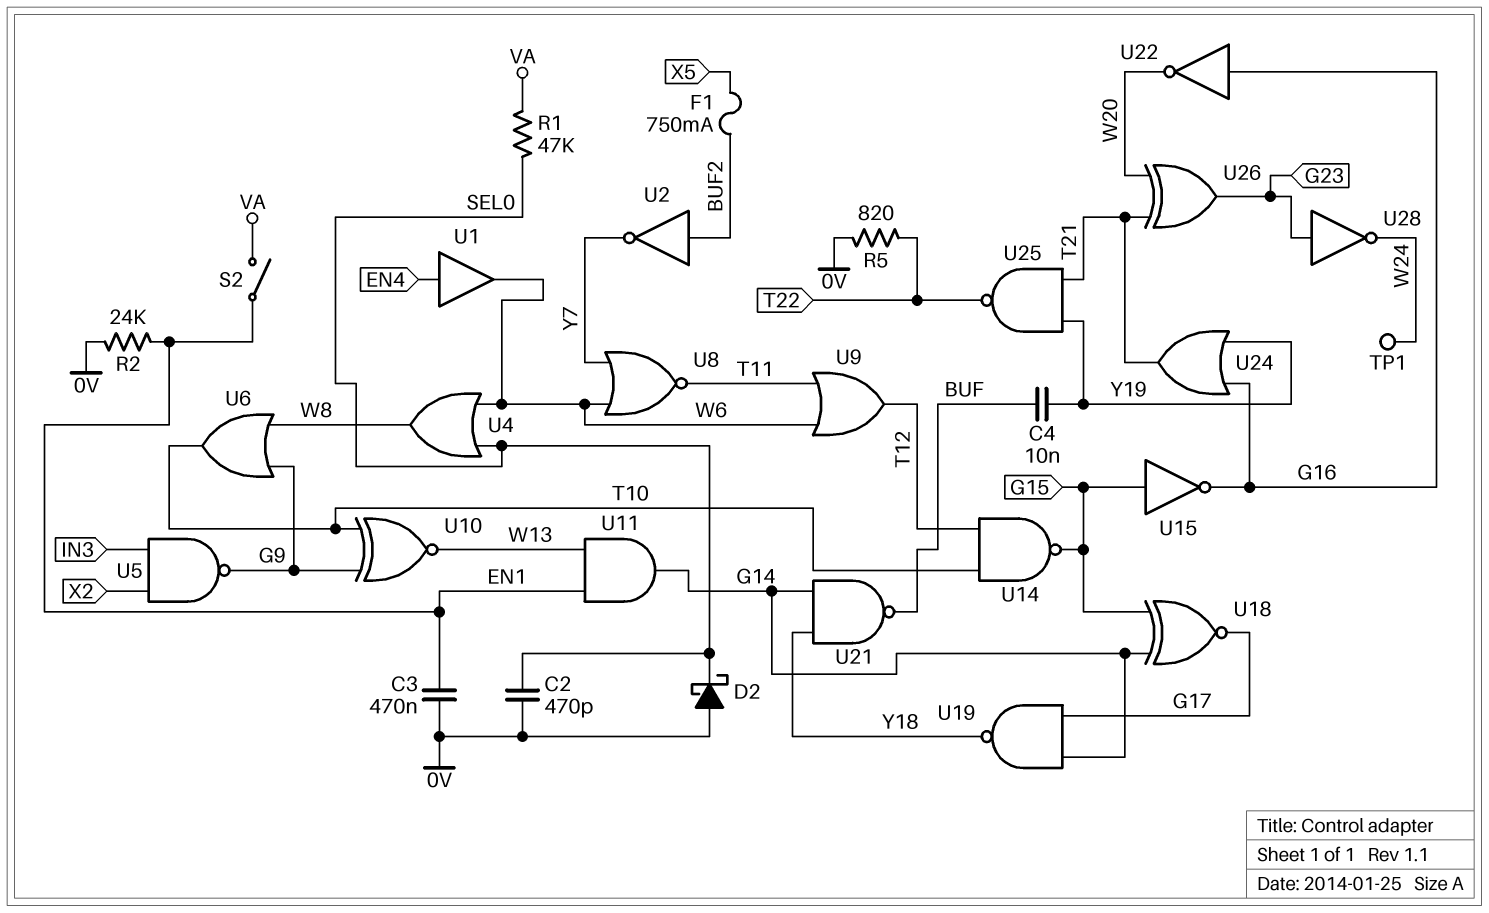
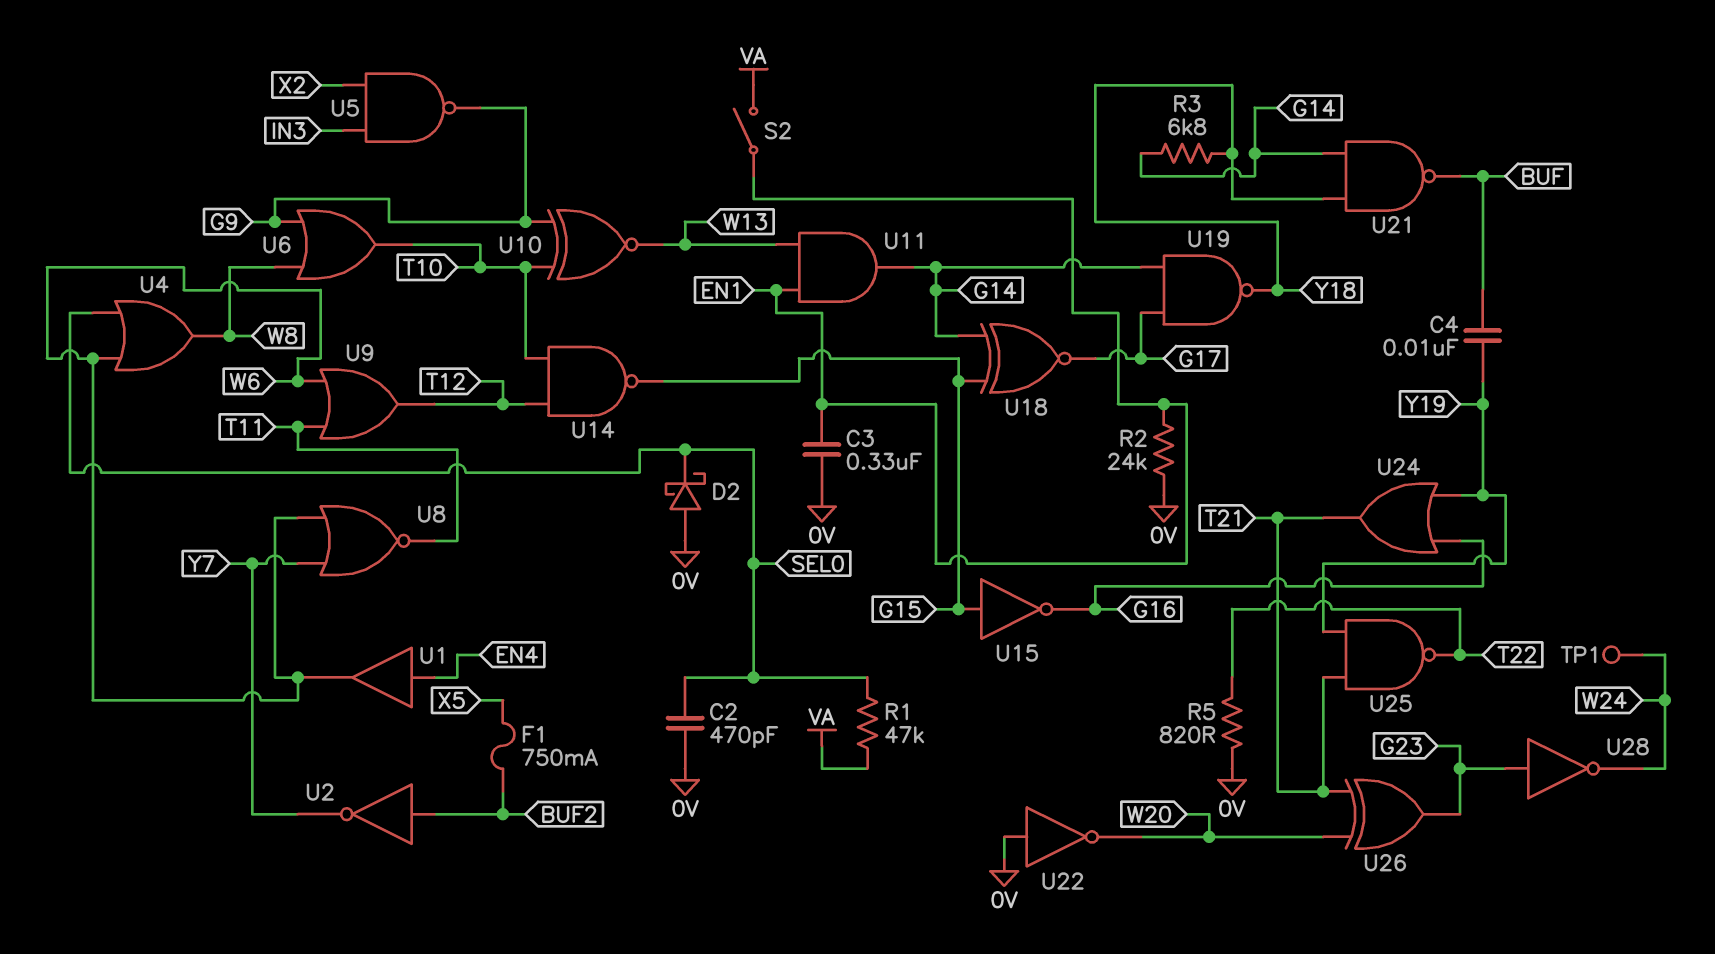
C3: 470nF (0V, EN1) -> 330nF (0V, EN1)
R3: none -> 6.8k (G14, Y18)
U22: NOT (in G16, out W20) -> NOT (in 0V, out W20)

